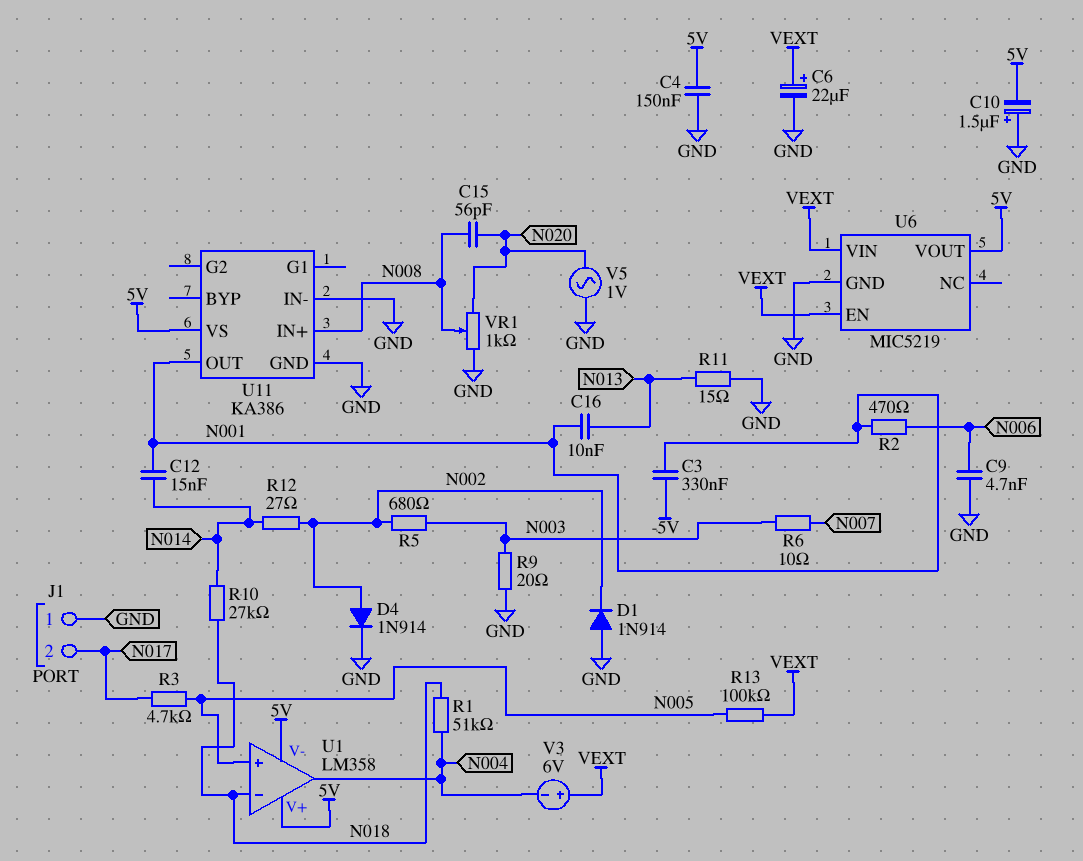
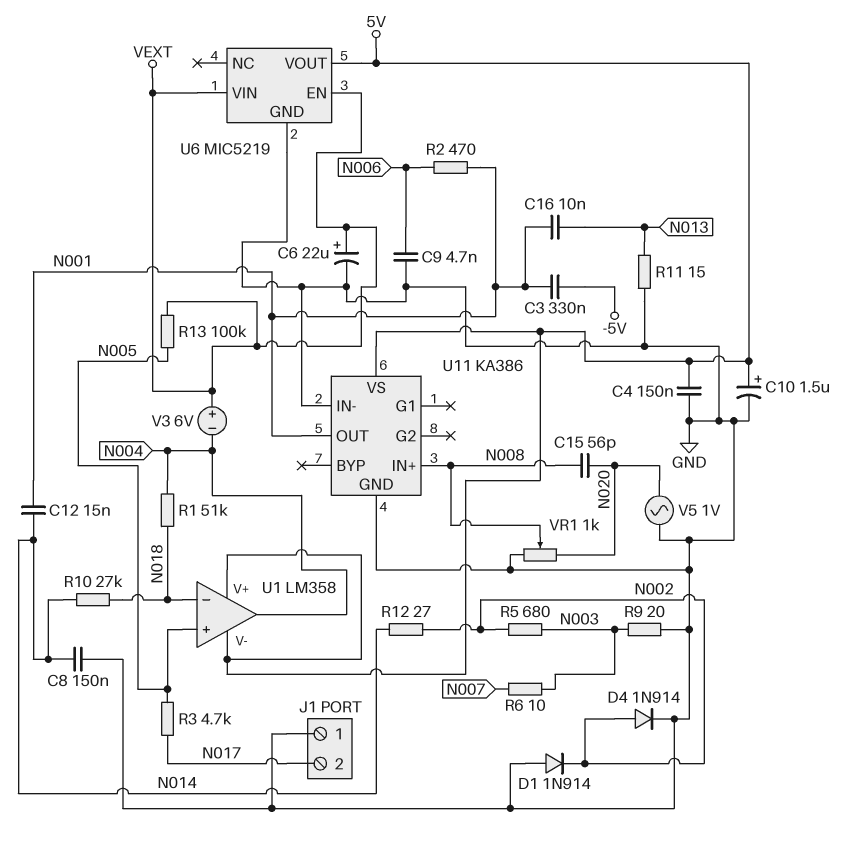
C8: none -> 150nF (GND, N014)
C10: 1.5uF (plus GND, minus 5V) -> 1.5uF (plus 5V, minus GND)

